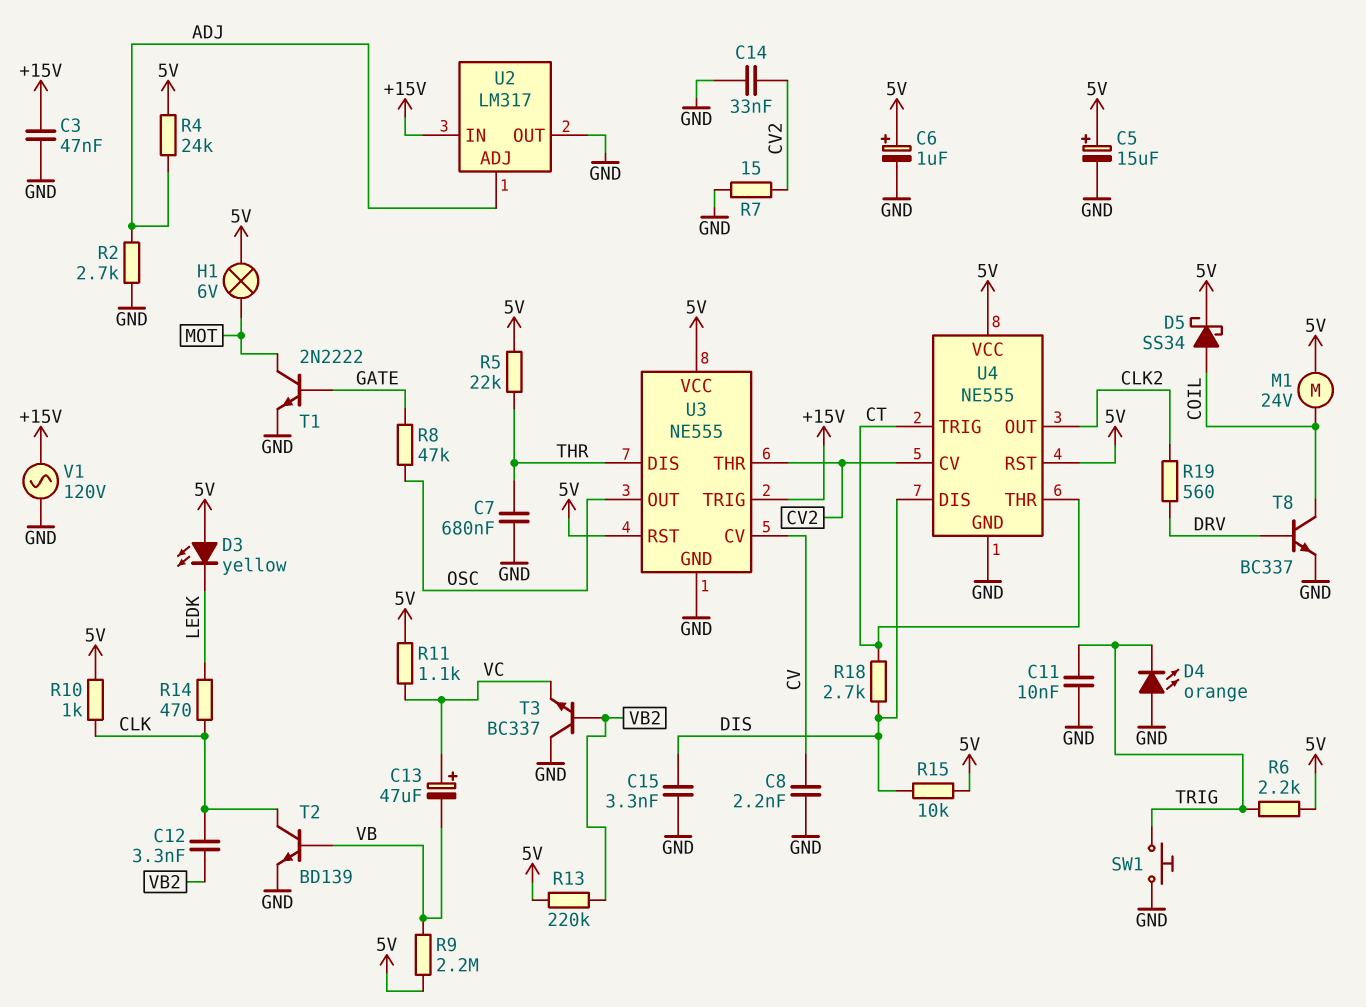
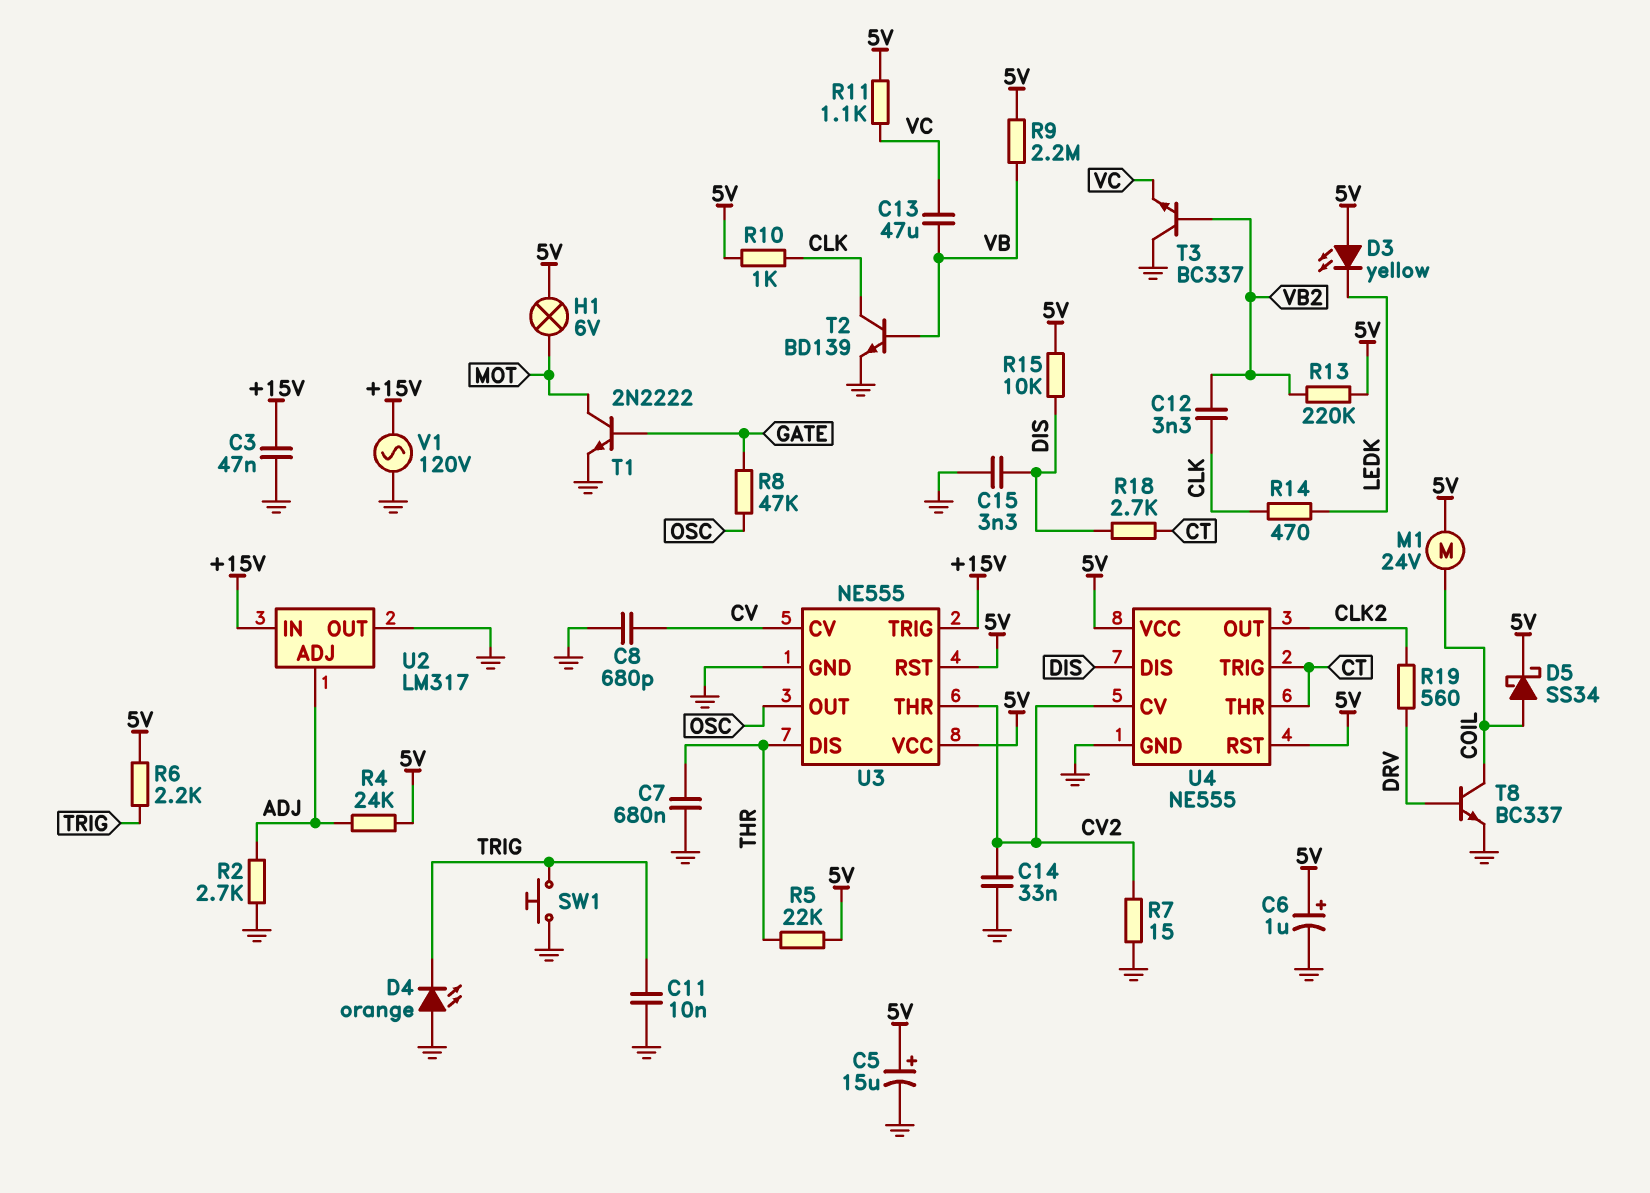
C8: 2.2nF (CV, GND) -> 680pF (CV, GND)
C13: 47uF (plus VC, minus VB) -> 47uF (VB, VC)

